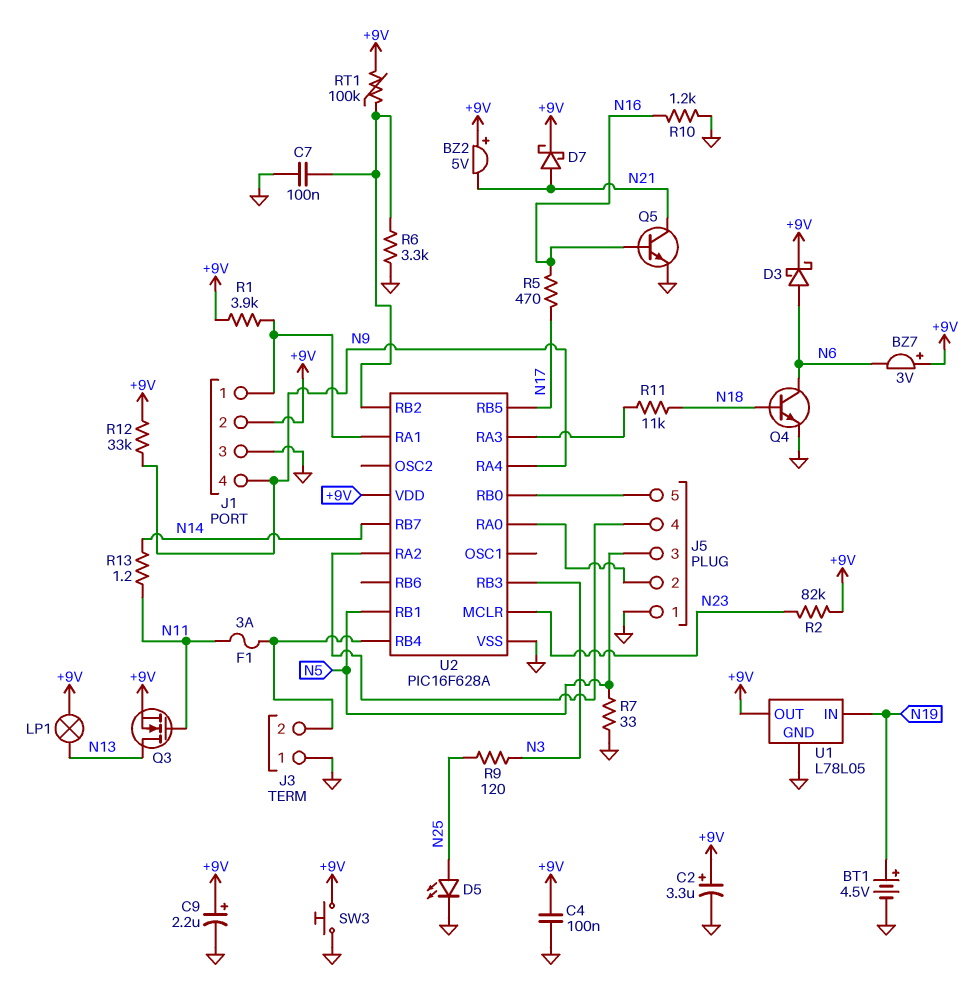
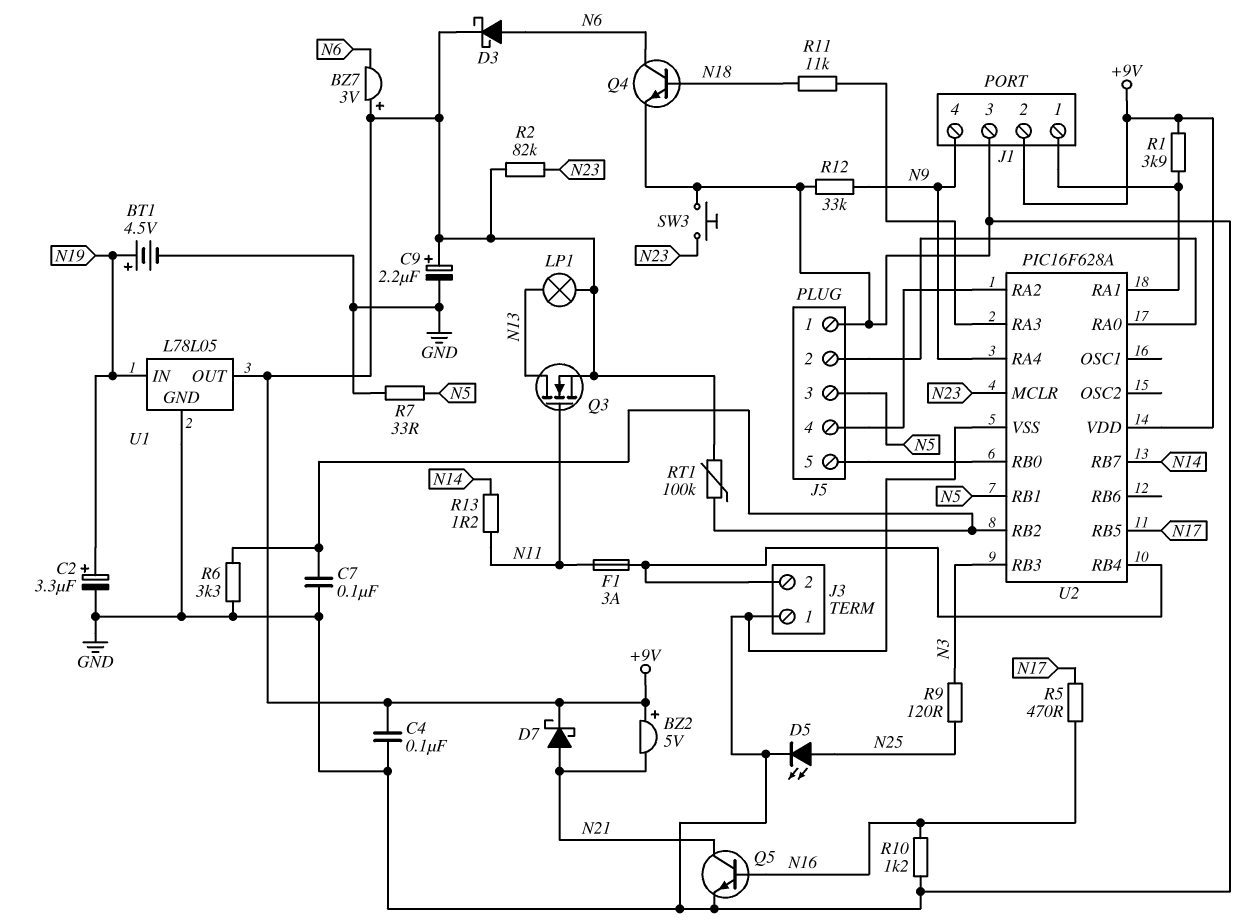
C2: 3.3uF (plus +9V, minus GND) -> 3.3uF (plus N19, minus GND)
R12: 33k (+9V, N9) -> 33k (GND, N9)
SW3: button (+9V, GND) -> button (GND, N23)

